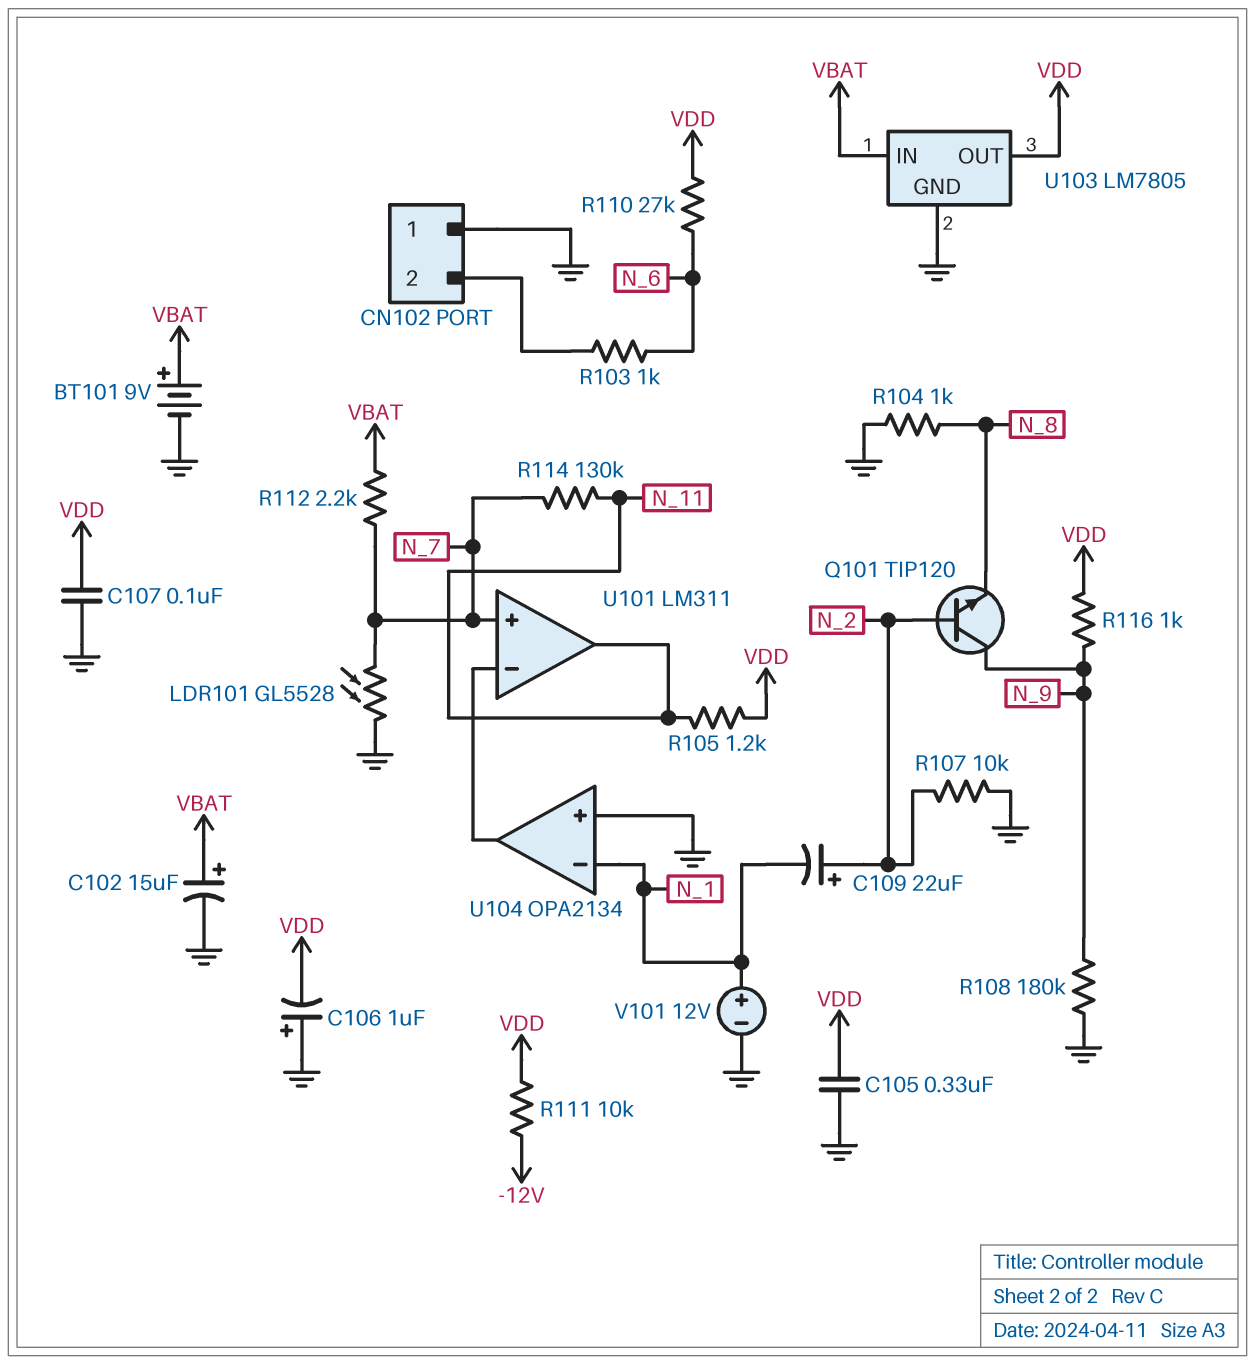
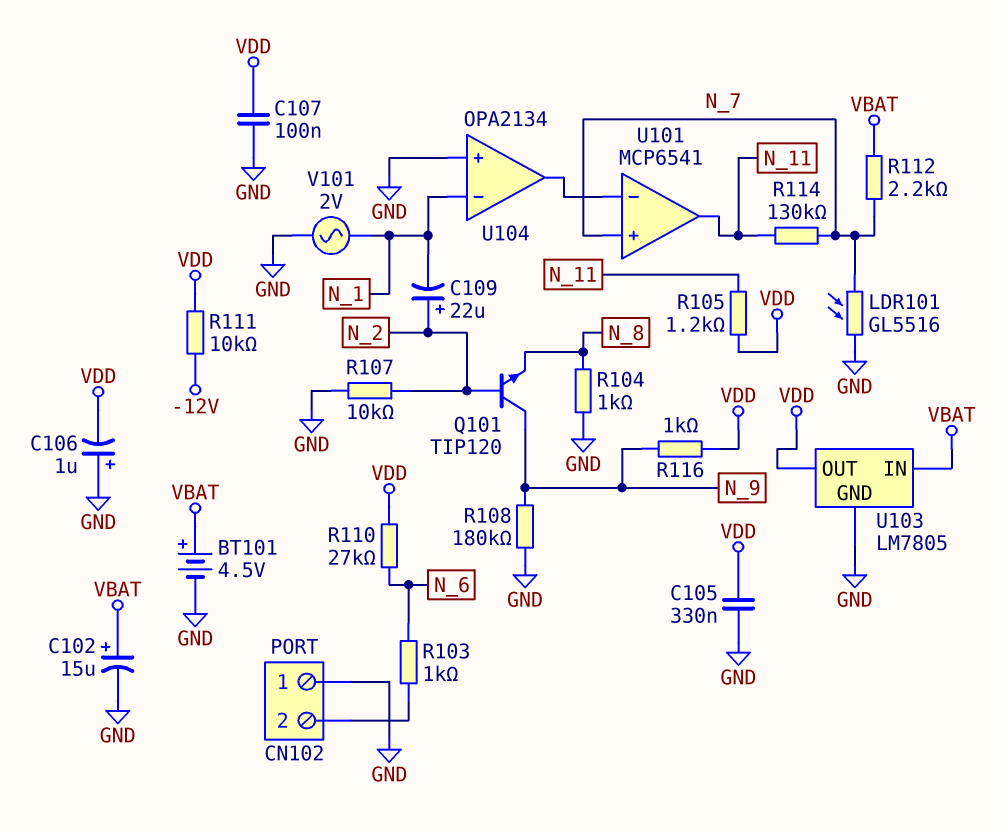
BT101: 9V (plus VBAT, minus GND) -> 4.5V (plus VBAT, minus GND)
LDR101: GL5528 (GND, N_7) -> GL5516 (GND, N_7)
U101: LM311 -> MCP6541
V101: 12V (plus N_1, minus GND) -> AC 2V (GND, N_1)

